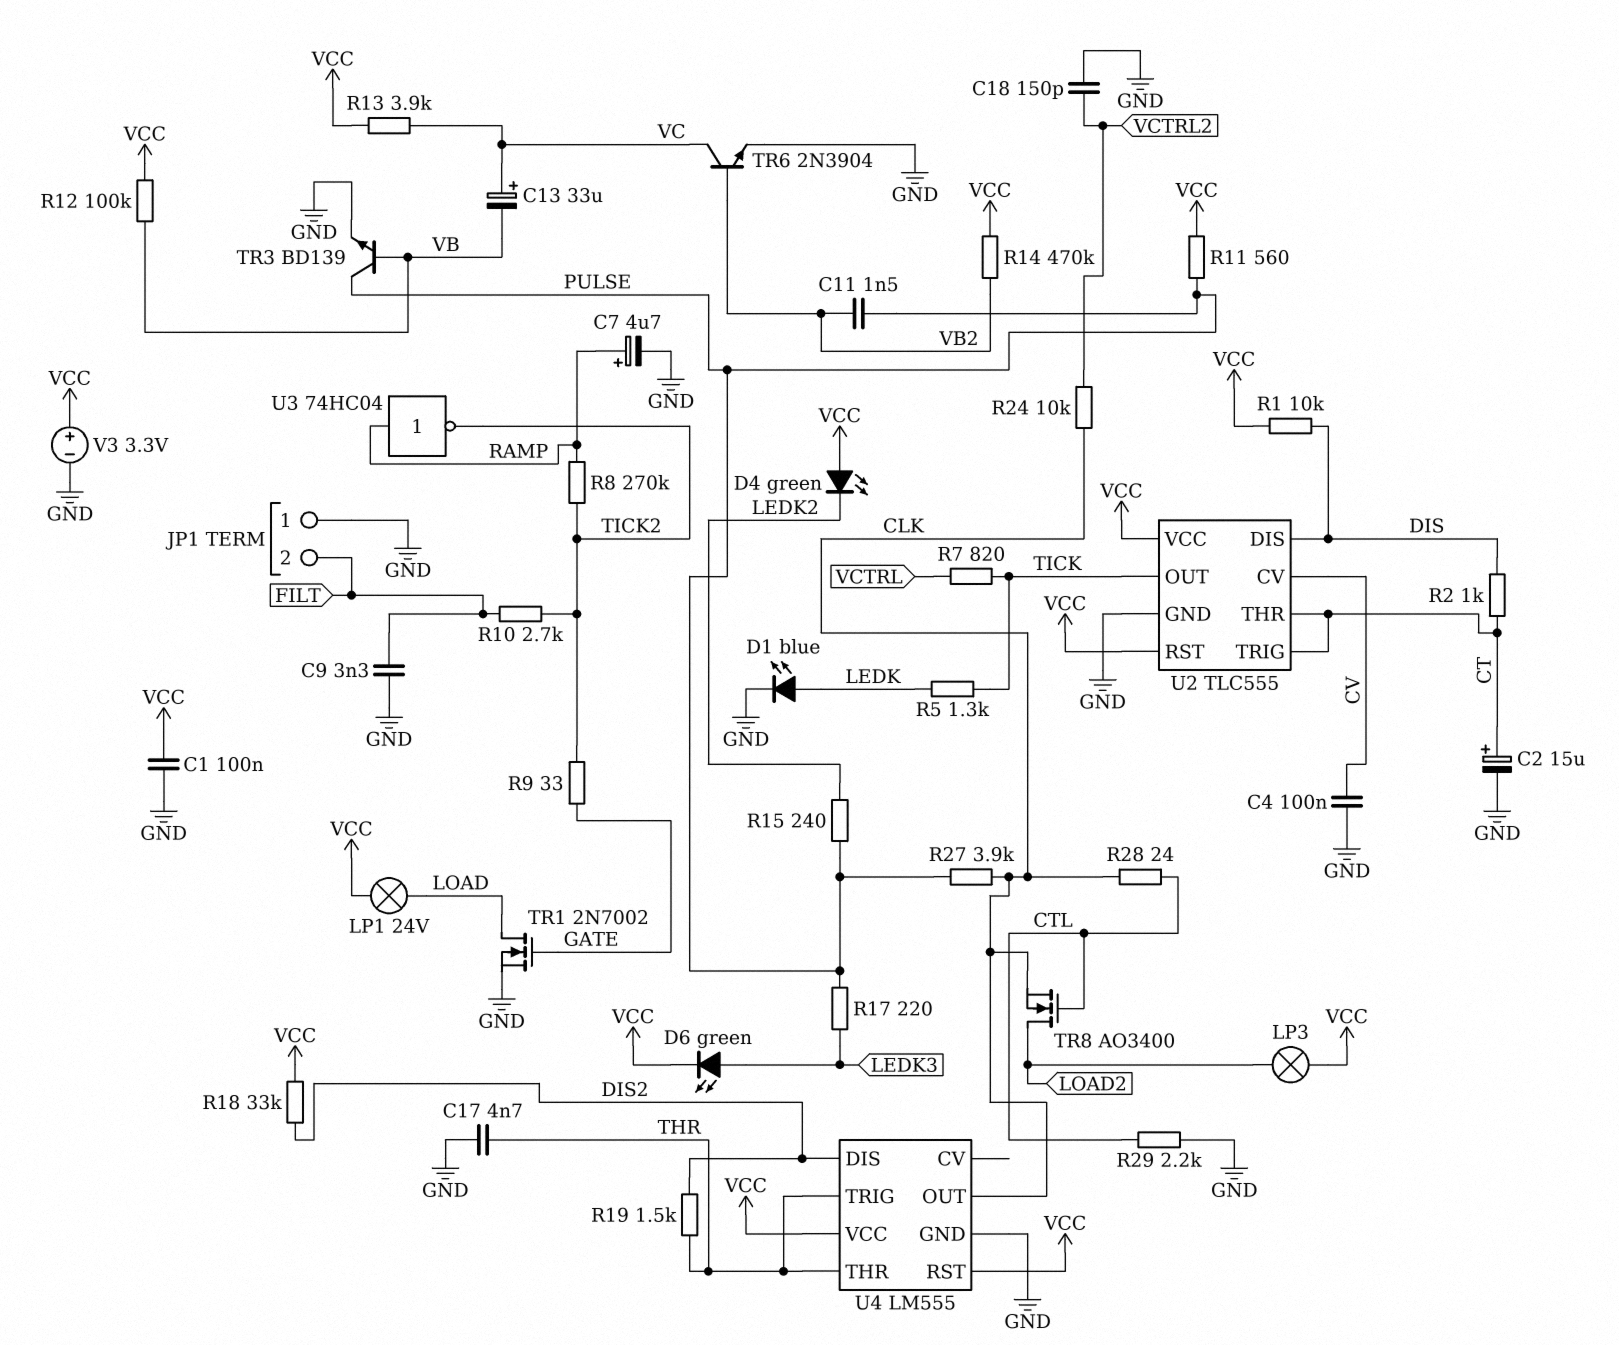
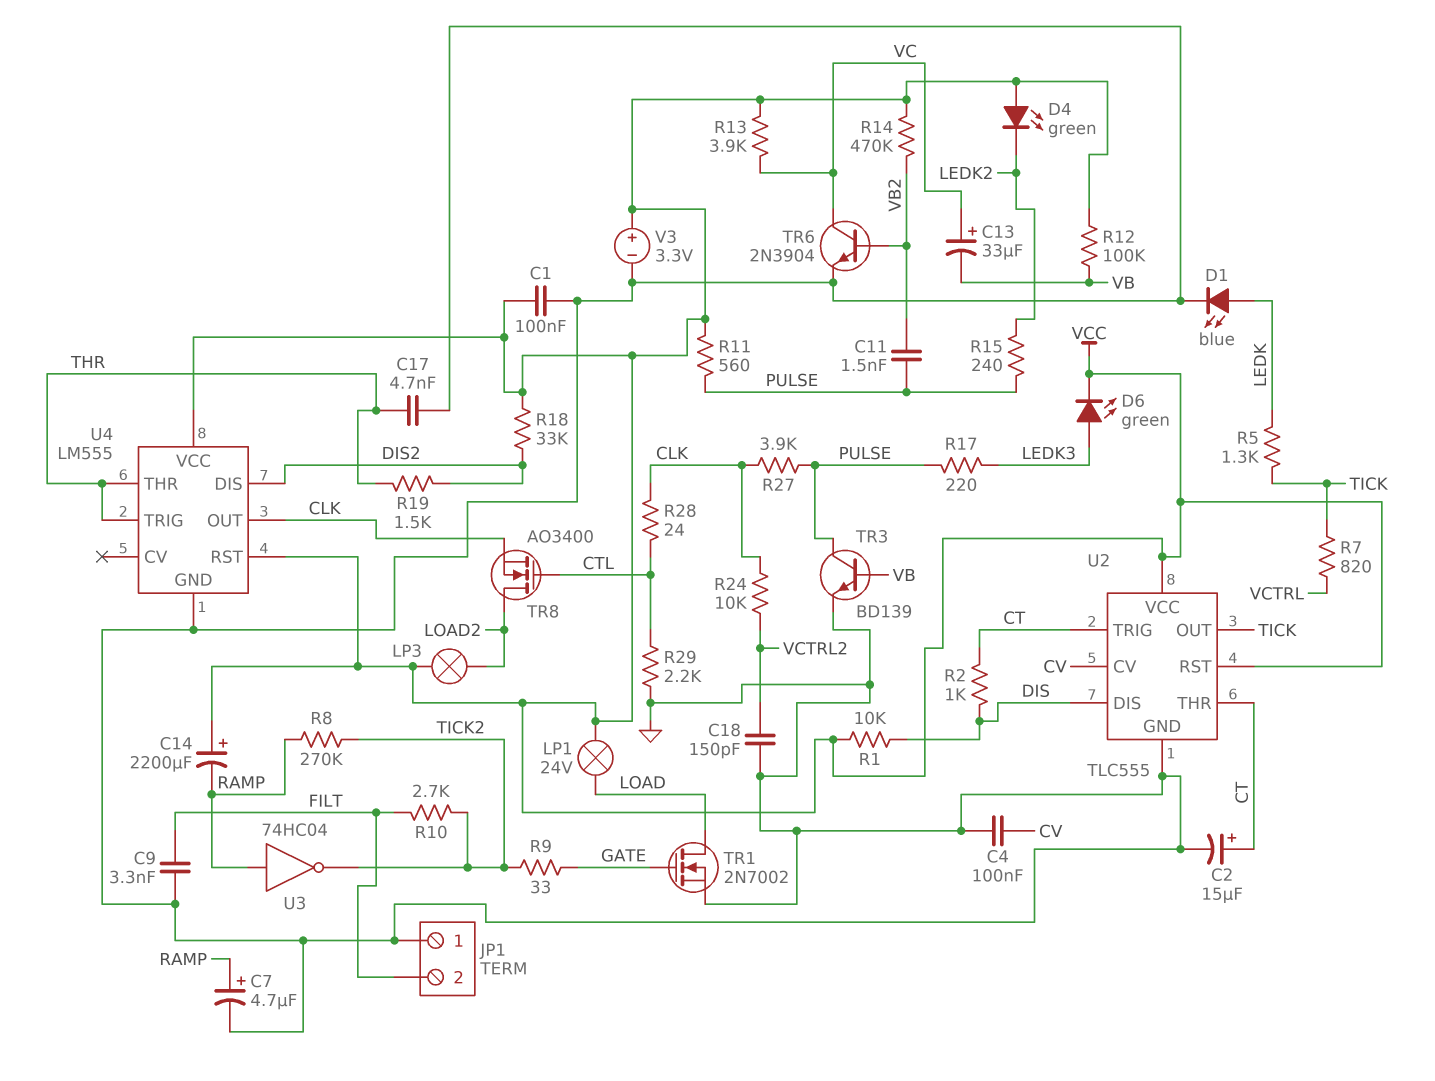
C14: none -> 2200uF (plus VCC, minus RAMP)

